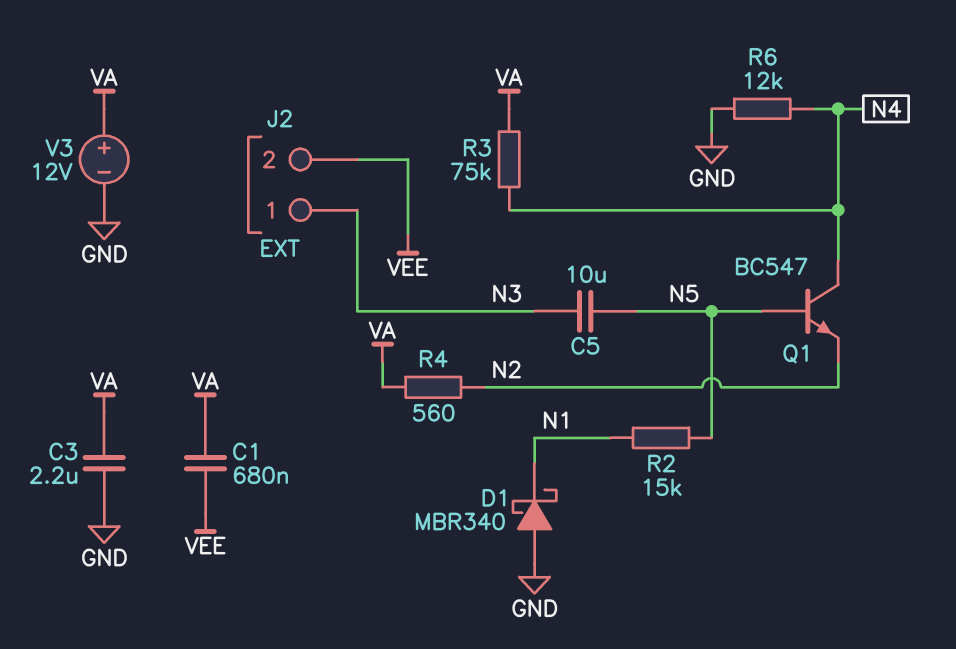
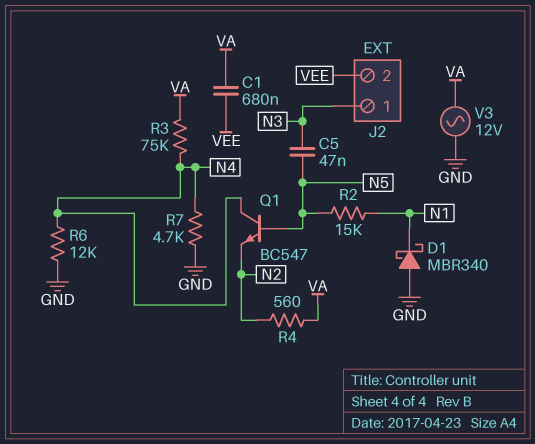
C3: 2.2uF (GND, VA) -> none
C5: 10uF (N3, N5) -> 47nF (N3, N5)
R7: none -> 4.7k (GND, N4)
V3: 12V (plus VA, minus GND) -> AC 12V (GND, VA)

